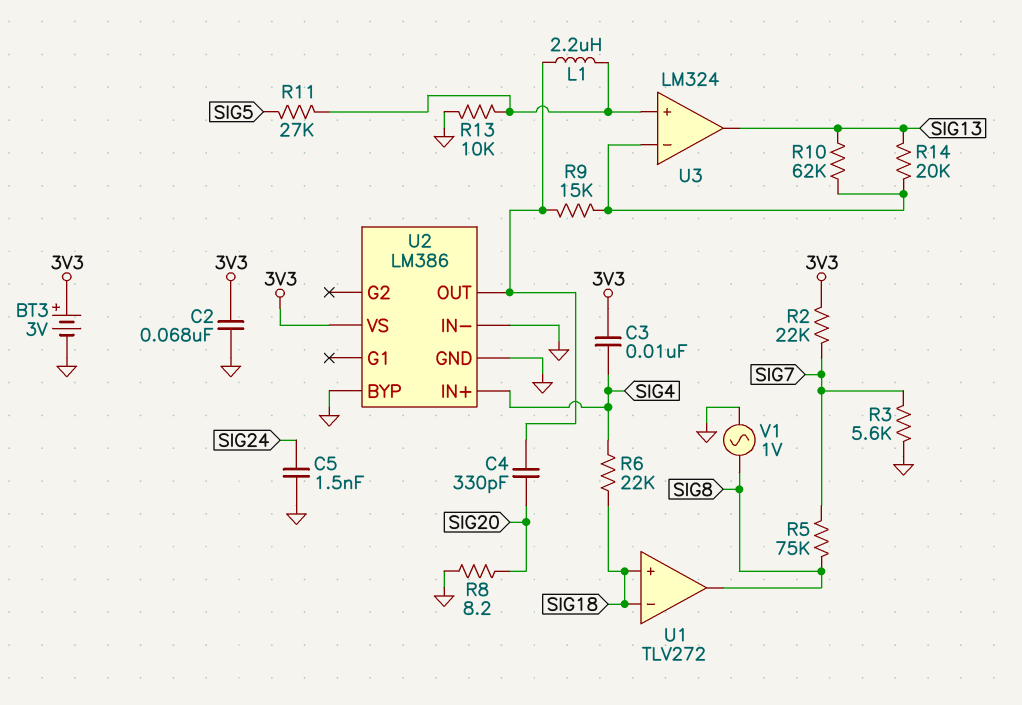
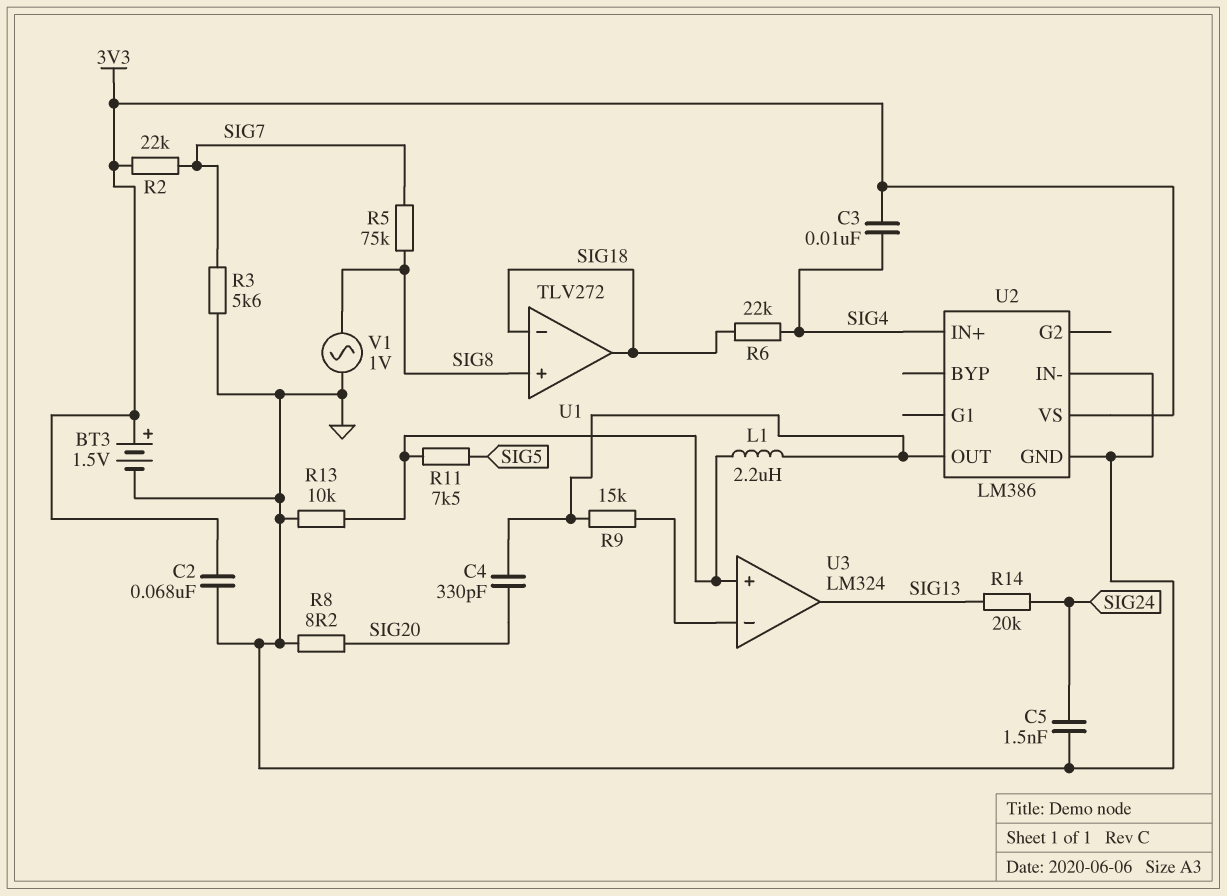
BT3: 3V (plus 3V3, minus GND) -> 1.5V (plus 3V3, minus GND)
R10: 62k (SIG13, U3/in-) -> none
R11: 27k (SIG5, U3/in+) -> 7.5k (SIG5, U3/in+)
R14: 20k (SIG13, U3/in-) -> 20k (SIG13, SIG24)
U1 pin in+: SIG18 -> SIG8
U1 pin out: SIG8 -> SIG18
U2 pin BYP: GND -> none

